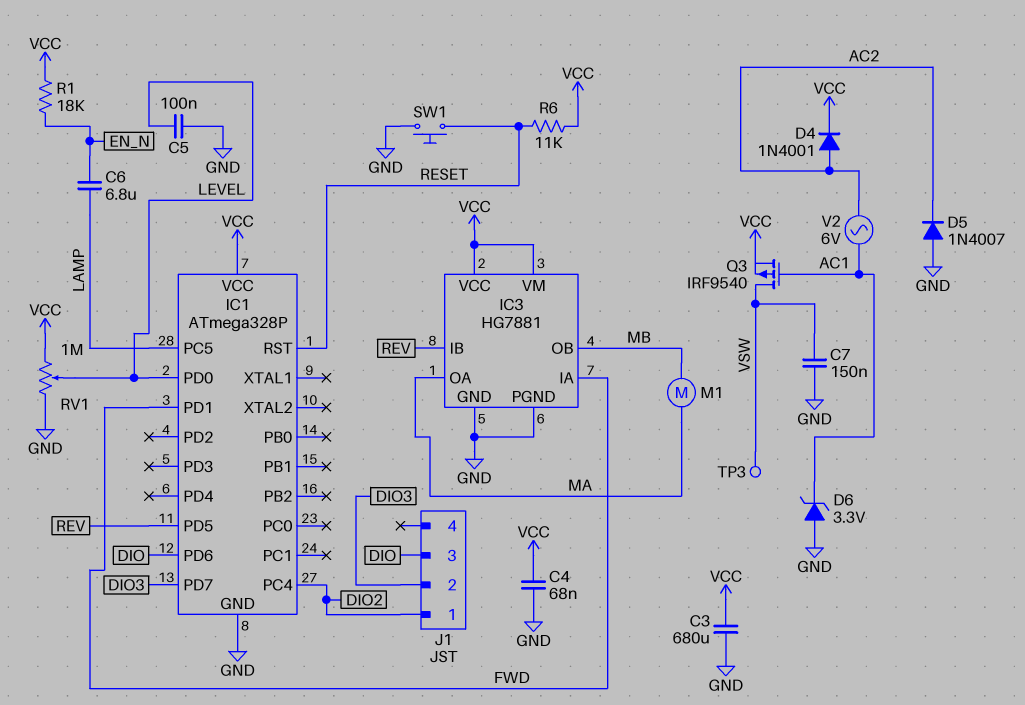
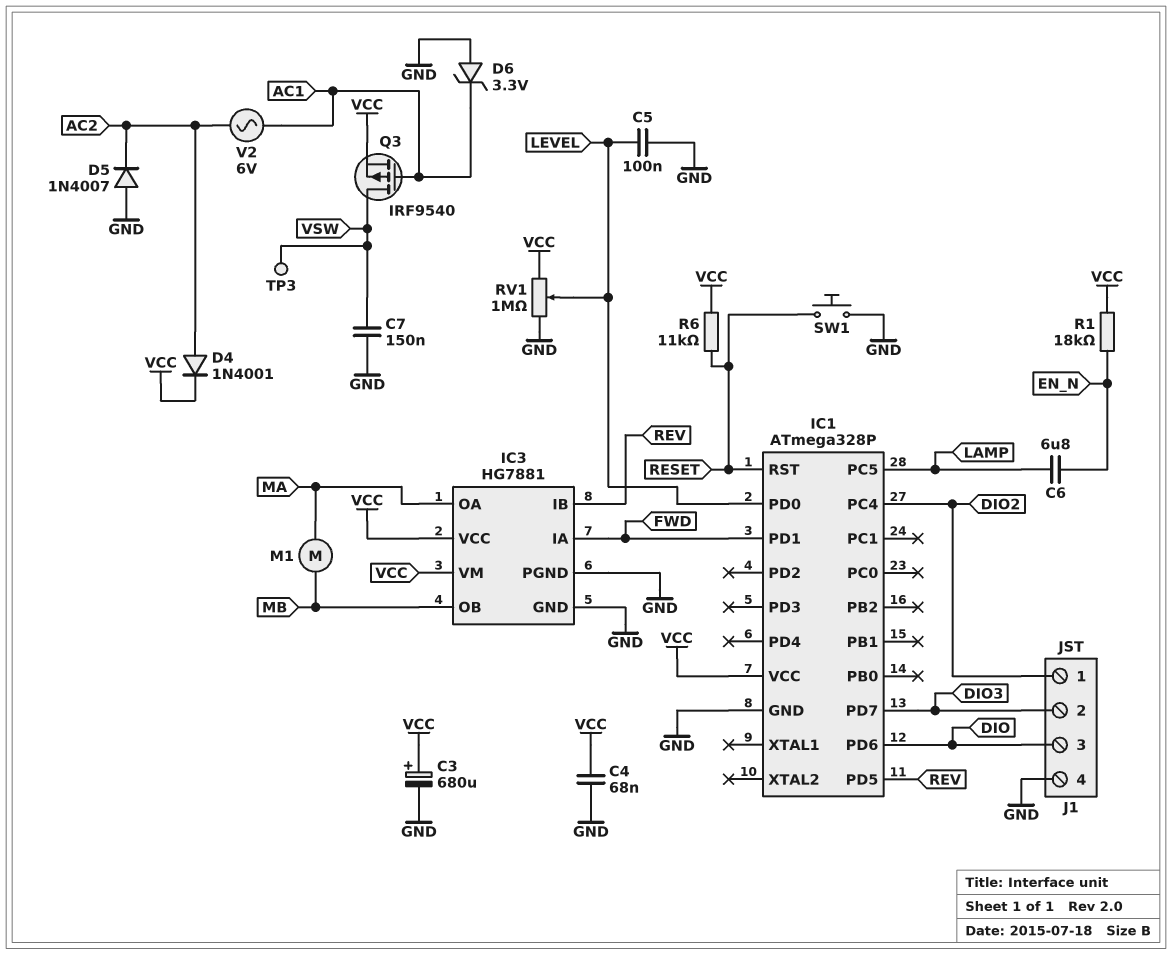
C3: 680uF (GND, VCC) -> 680uF (plus VCC, minus GND)
J1 pin 4: none -> GND

